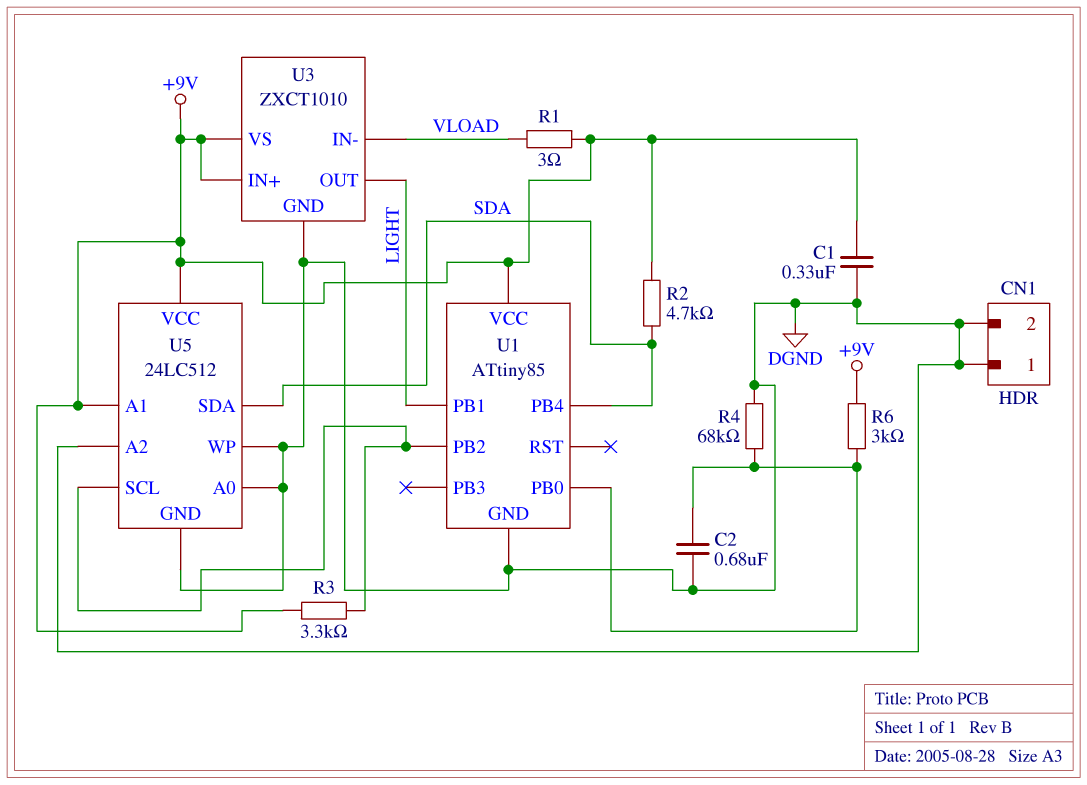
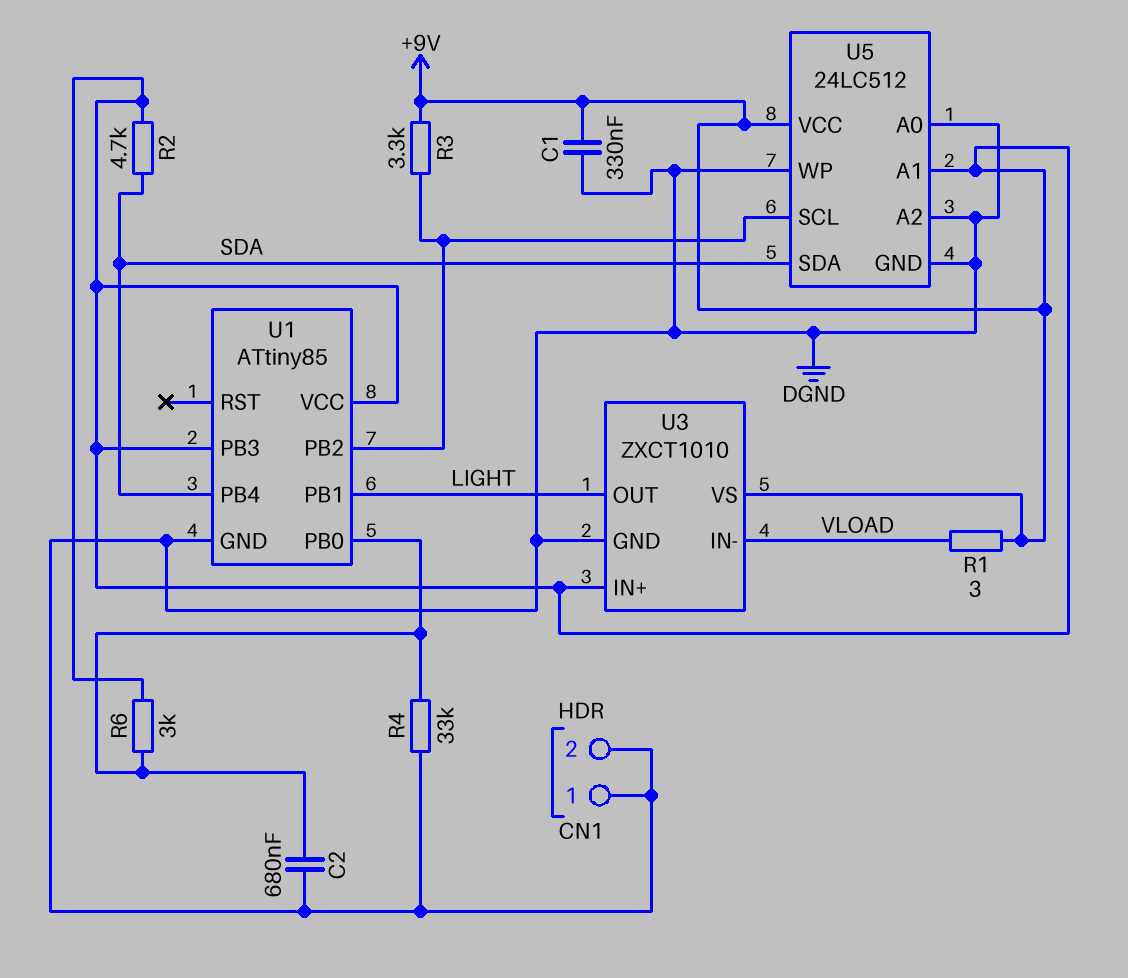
R4: 68k (DGND, U1/PB0) -> 33k (DGND, U1/PB0)
U1 pin PB3: none -> +9V

